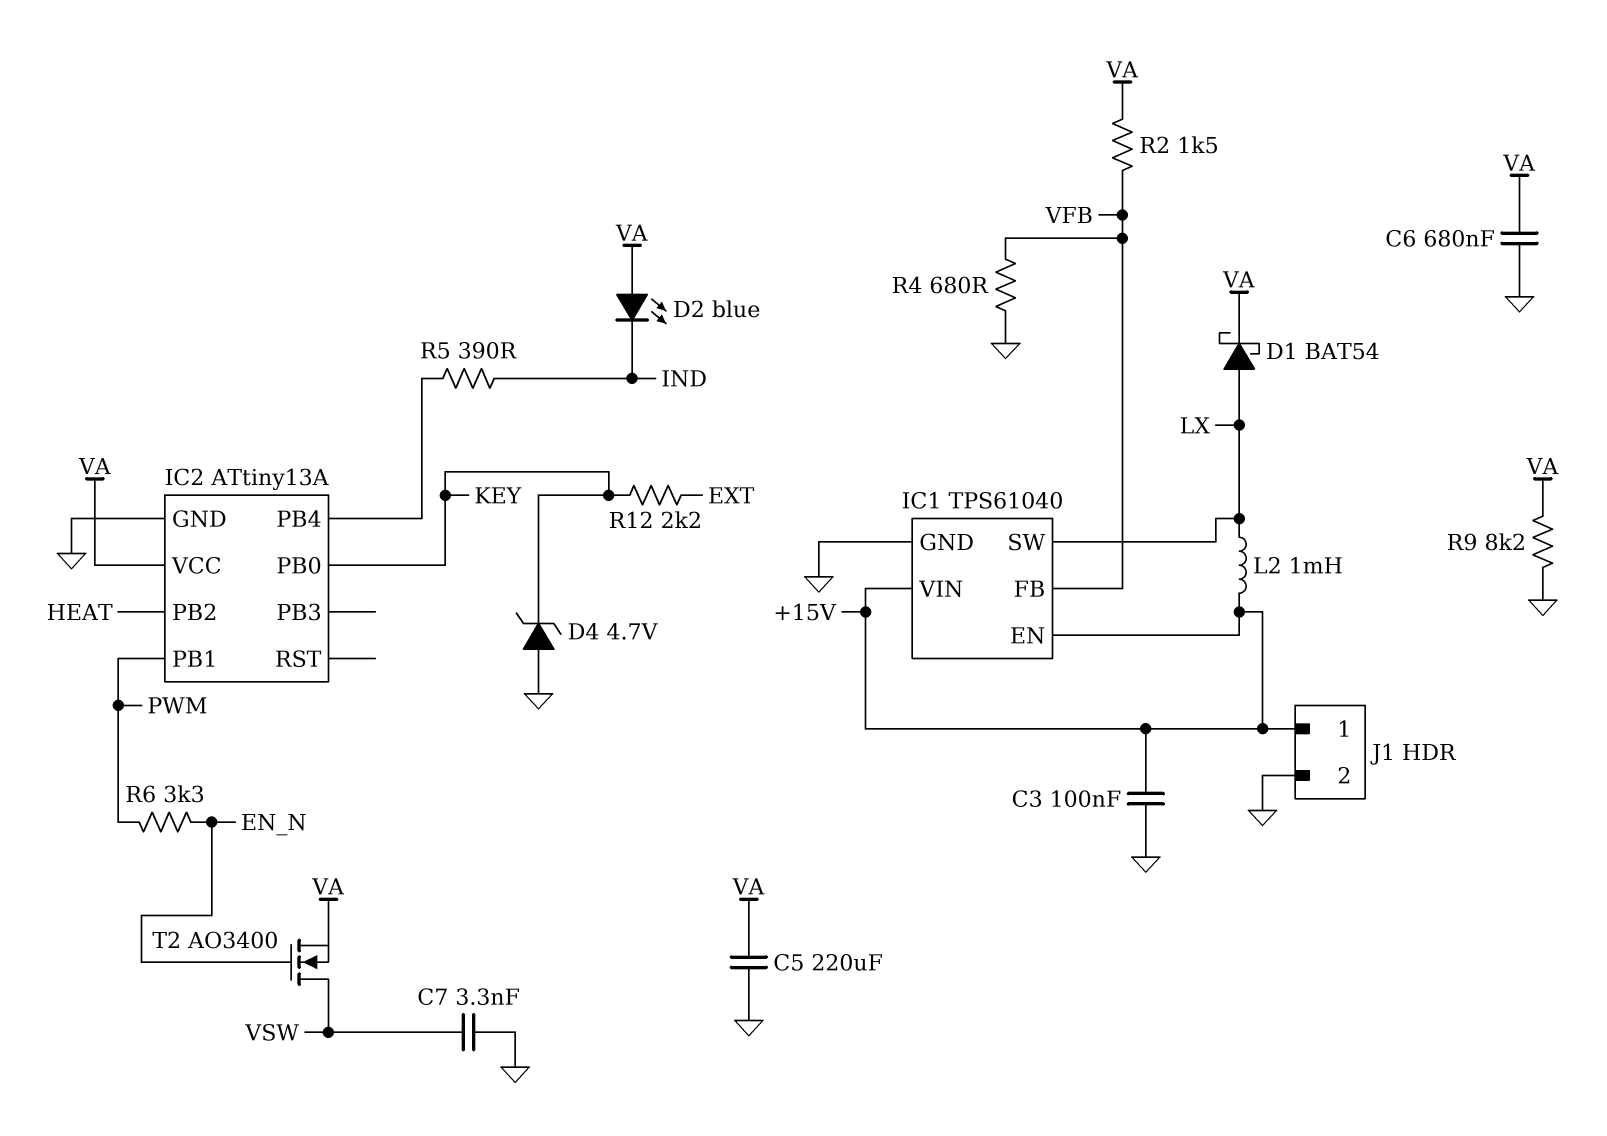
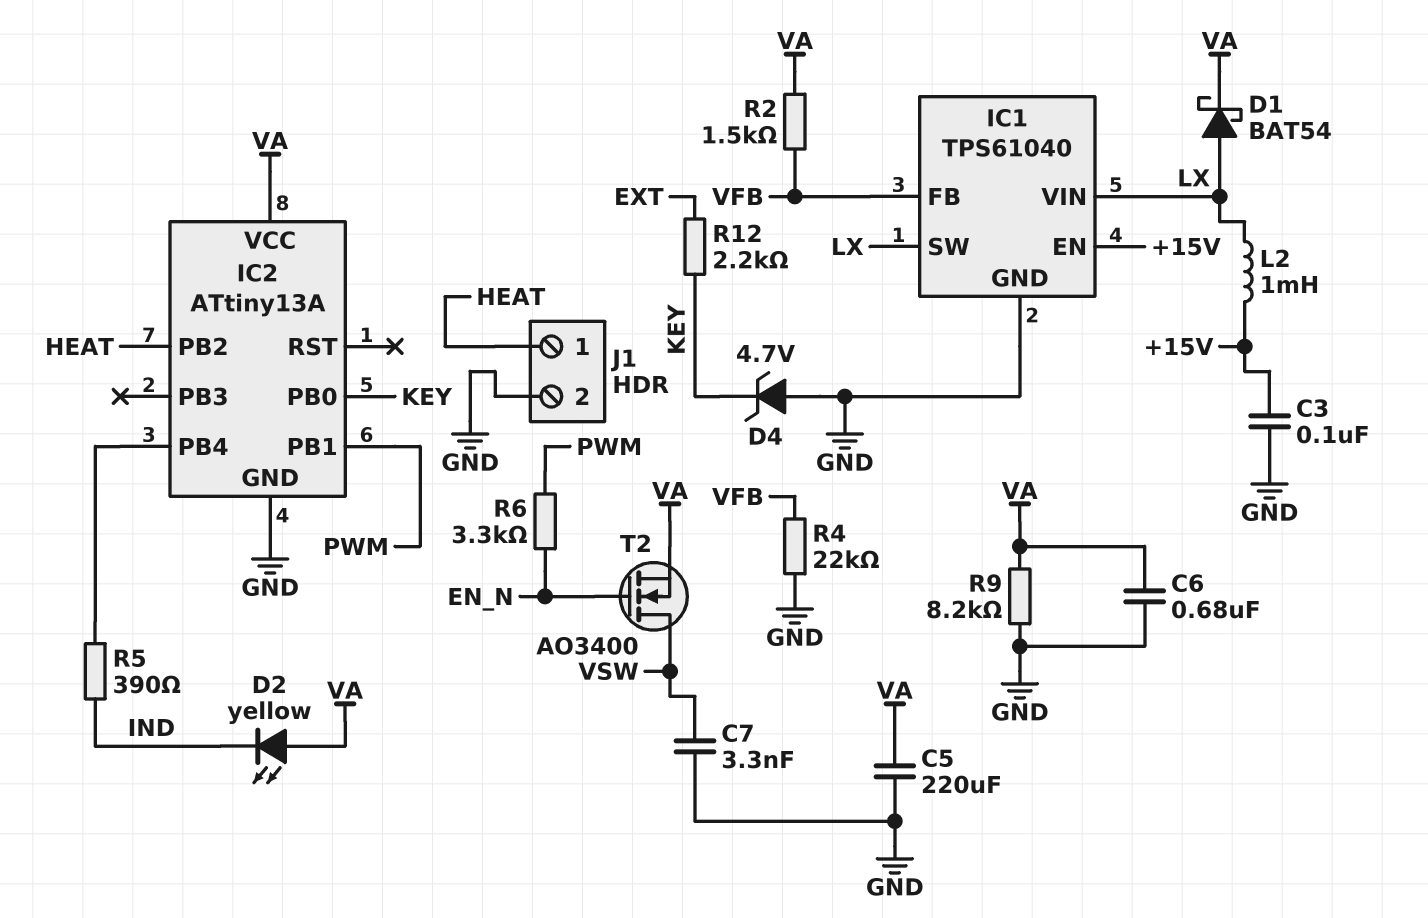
D2: LED blue (A VA, K IND) -> LED yellow (A VA, K IND)
IC1 pin VIN: +15V -> LX
J1 pin 1: +15V -> HEAT
R4: 680 (GND, VFB) -> 22k (GND, VFB)

